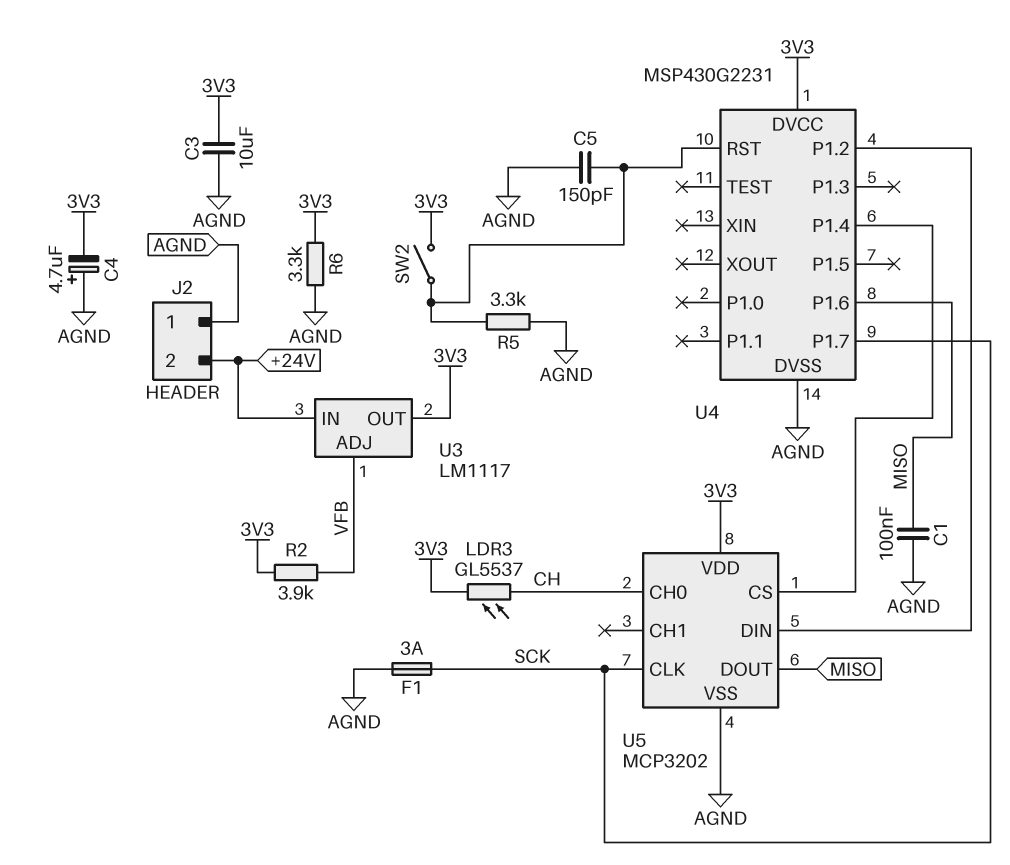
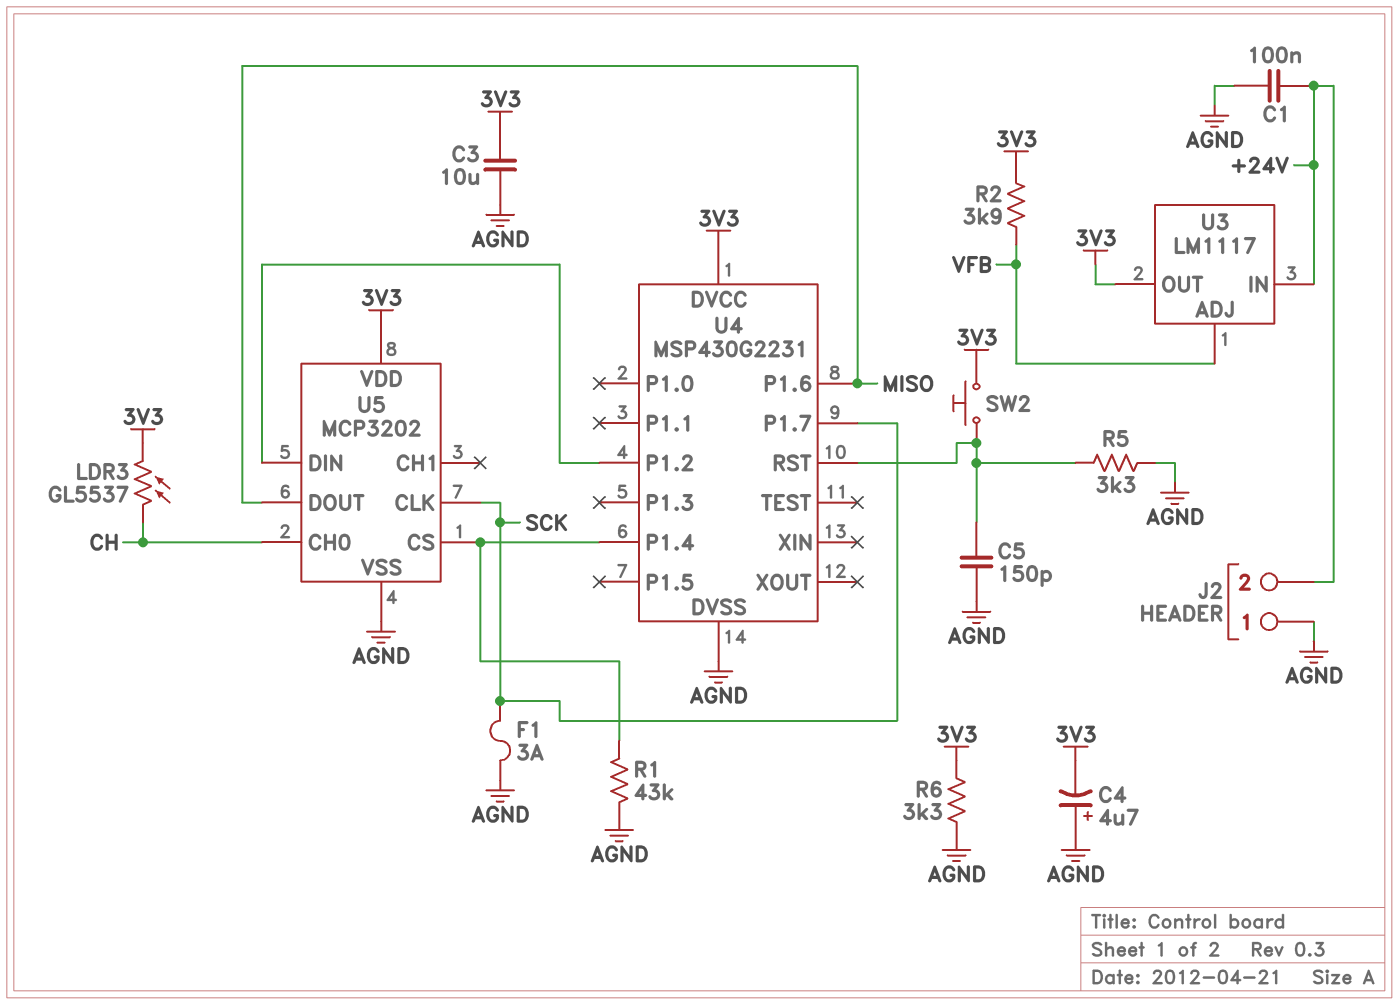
C1: 100nF (AGND, MISO) -> 100nF (+24V, AGND)
R1: none -> 43k (AGND, U4/P1.4)
SW2: switch (3V3, U4/RST) -> button (3V3, U4/RST)

